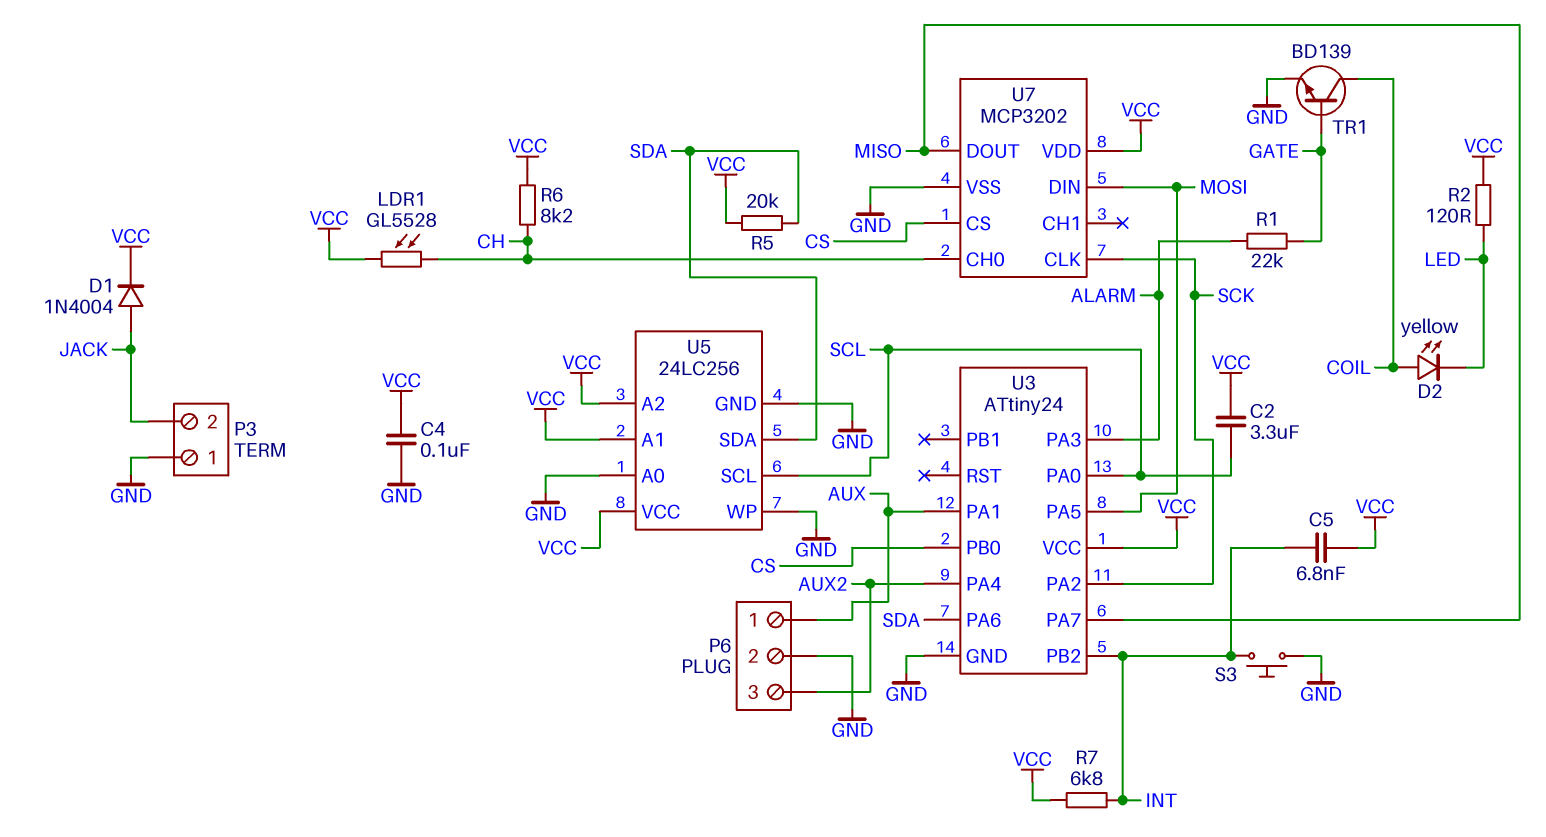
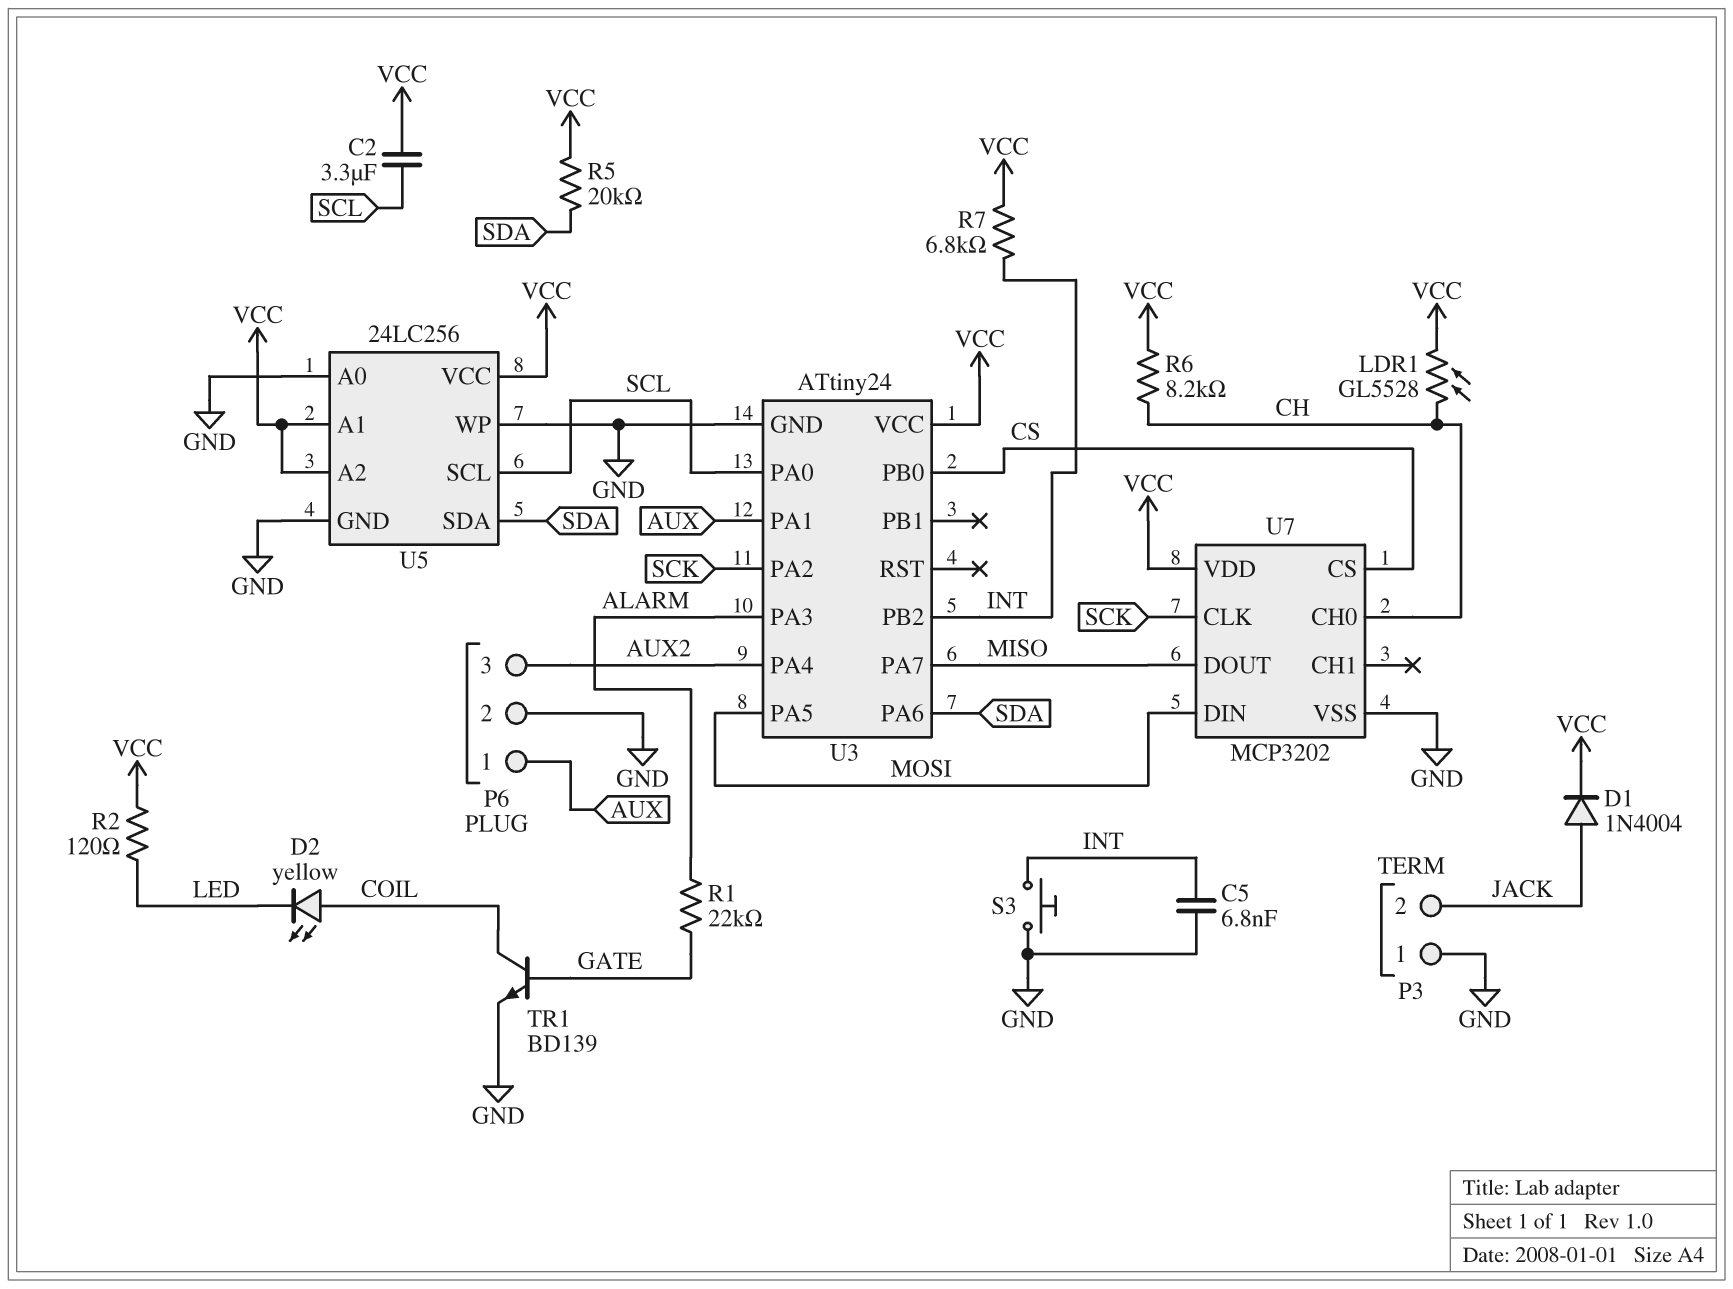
C4: 100nF (GND, VCC) -> none
C5: 6.8nF (INT, VCC) -> 6.8nF (GND, INT)

